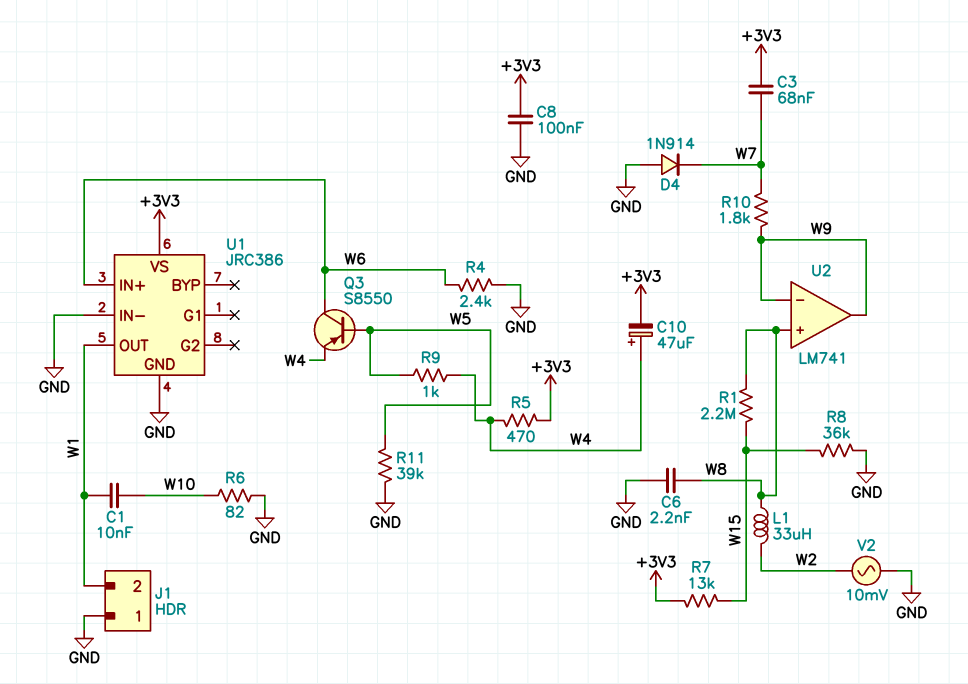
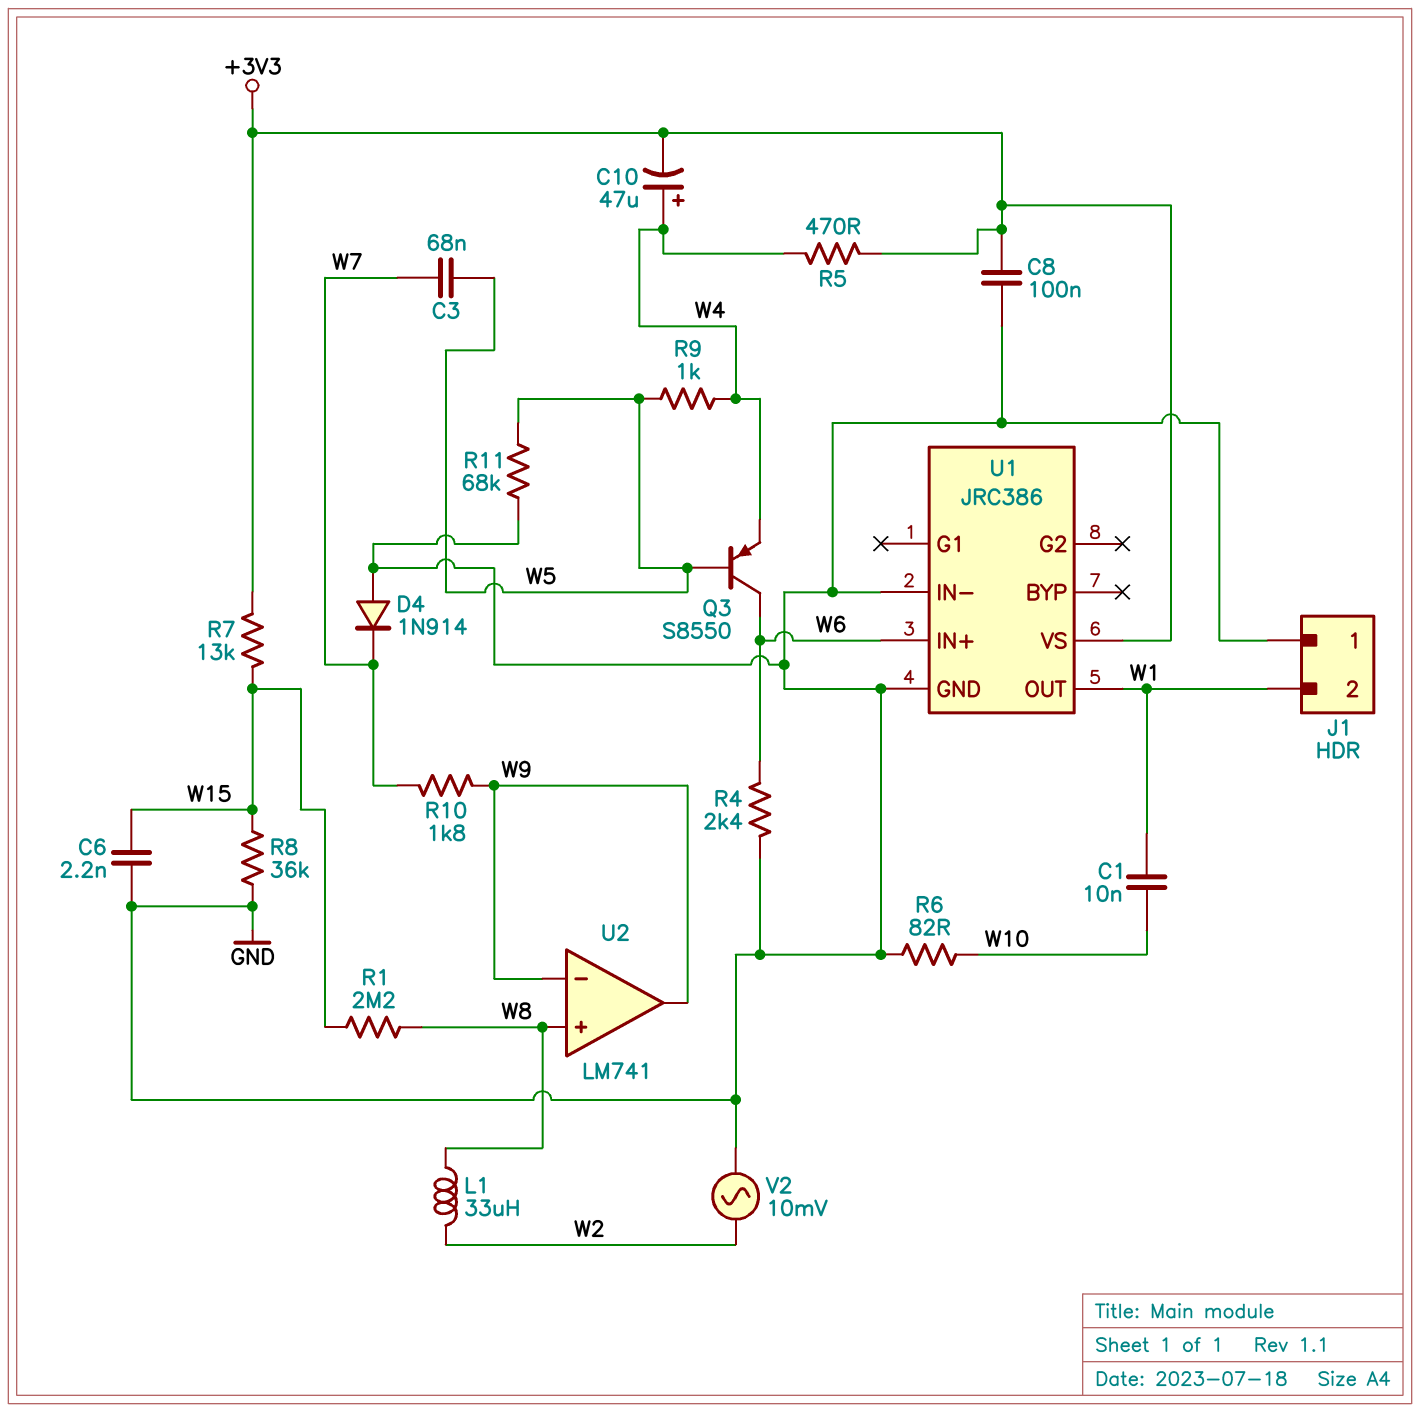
C3: 68nF (+3V3, W7) -> 68nF (W5, W7)
C6: 2.2nF (GND, W8) -> 2.2nF (GND, W15)
R11: 39k (GND, W5) -> 68k (GND, W5)

